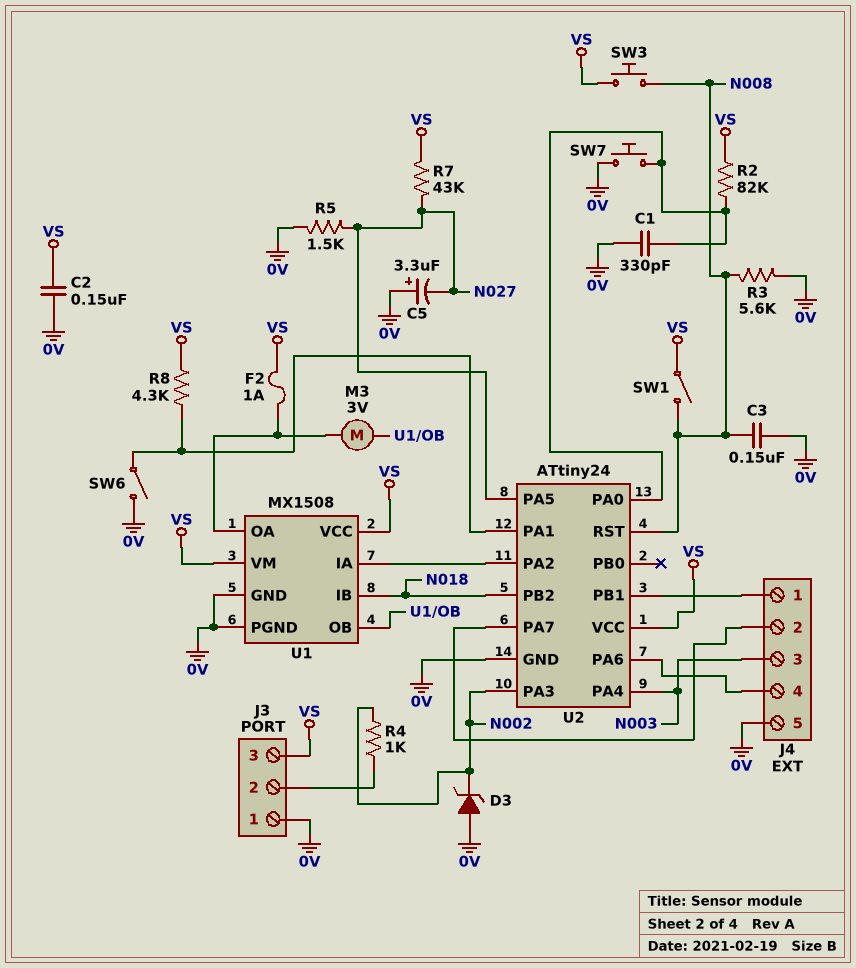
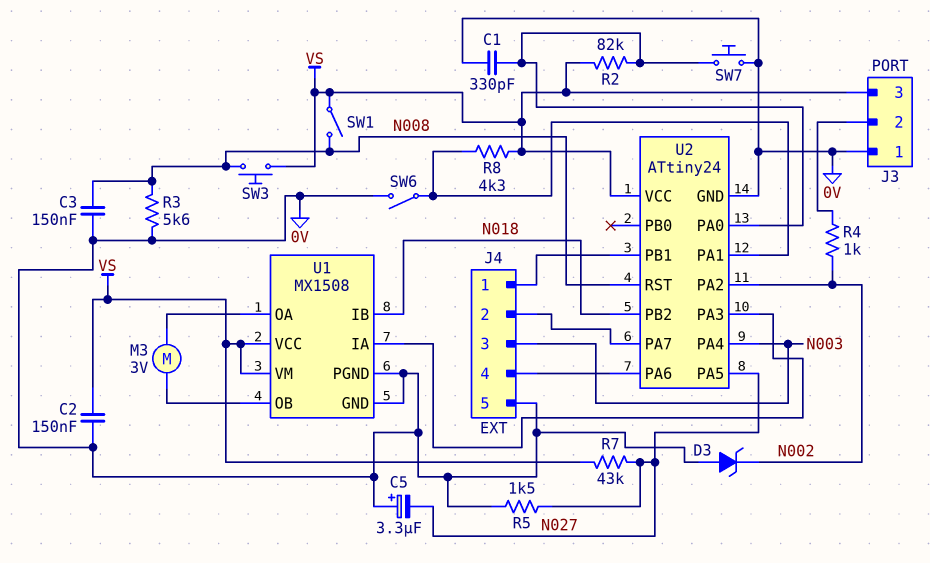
F2: 1A (U1/OA, VS) -> none
U2 pin PA2: U1/IA -> N002
U2 pin PA3: N002 -> U1/IA

